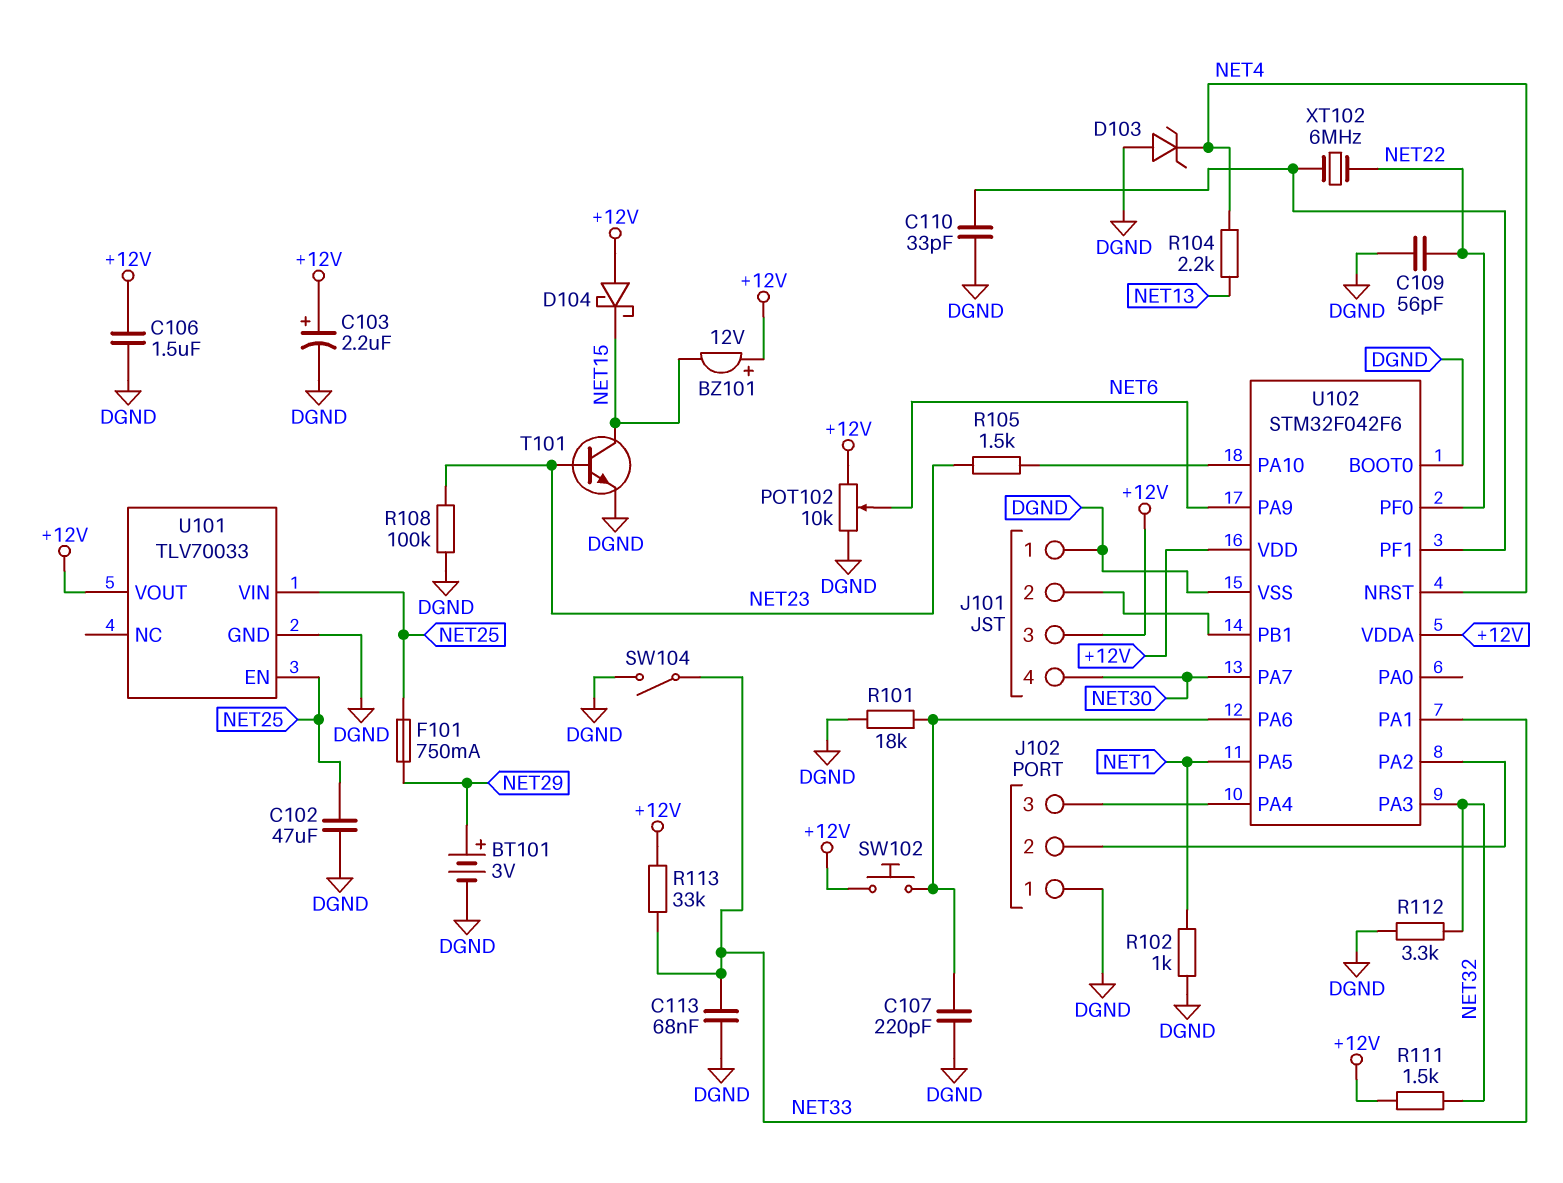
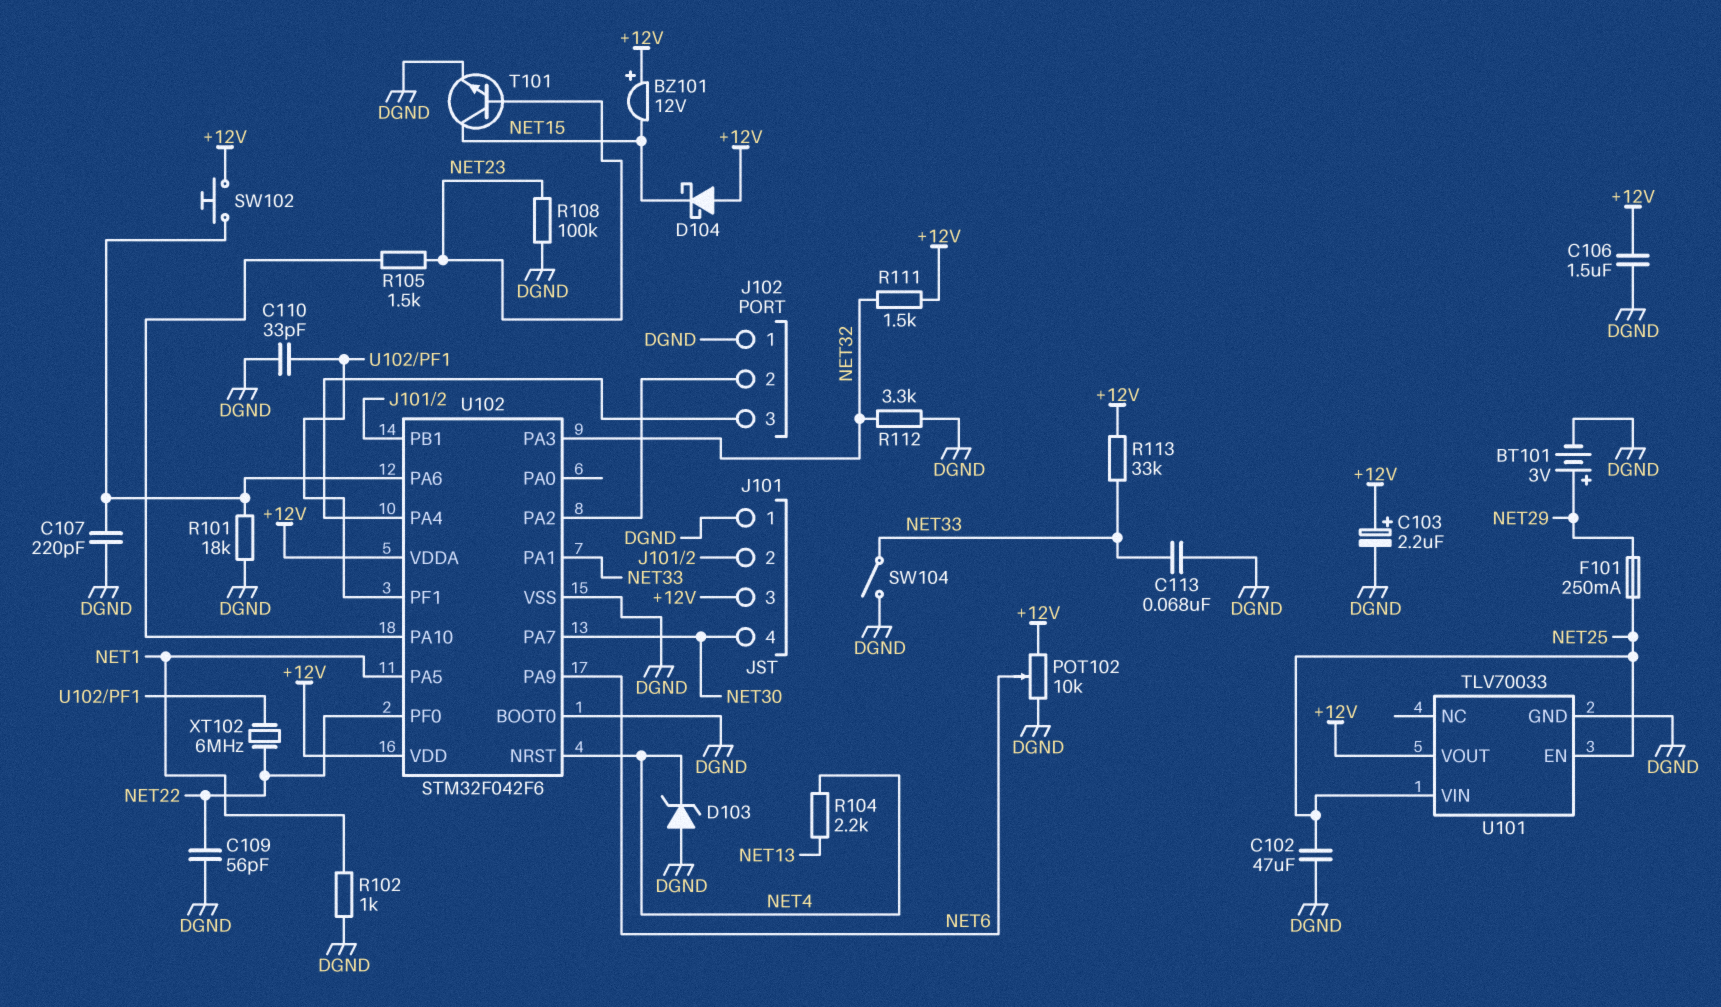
F101: 750mA (NET25, NET29) -> 250mA (NET25, NET29)

